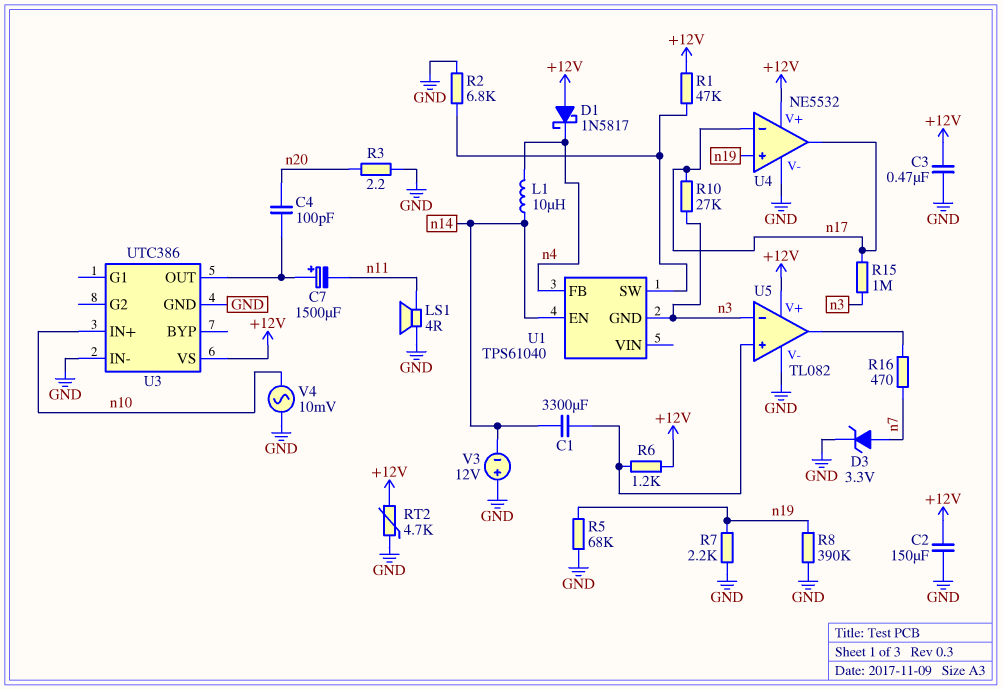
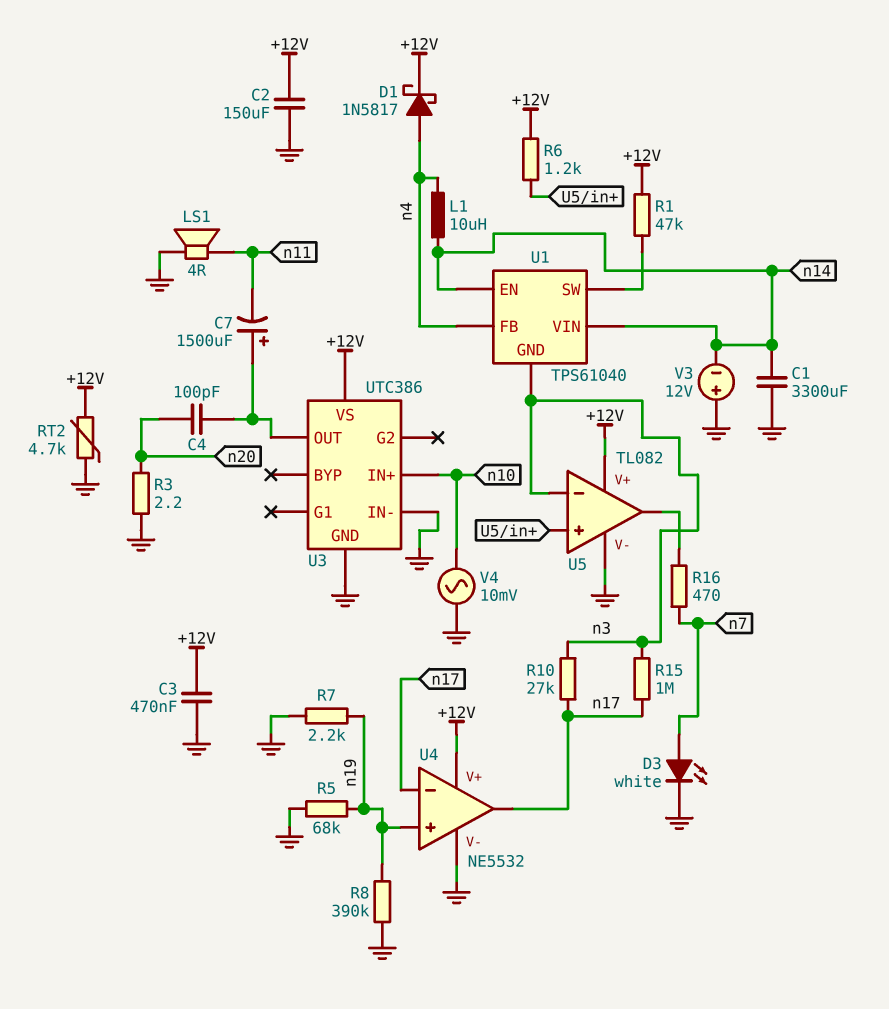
C1: 3300uF (U5/in+, n14) -> 3300uF (GND, n14)
D1: schottky 1N5817 (A +12V, K n4) -> schottky 1N5817 (A n4, K +12V)
D3: zener 3.3V (A n7, K GND) -> LED white (A n7, K GND)
R2: 6.8k (GND, U1/SW) -> none
U1 pin VIN: none -> n14

